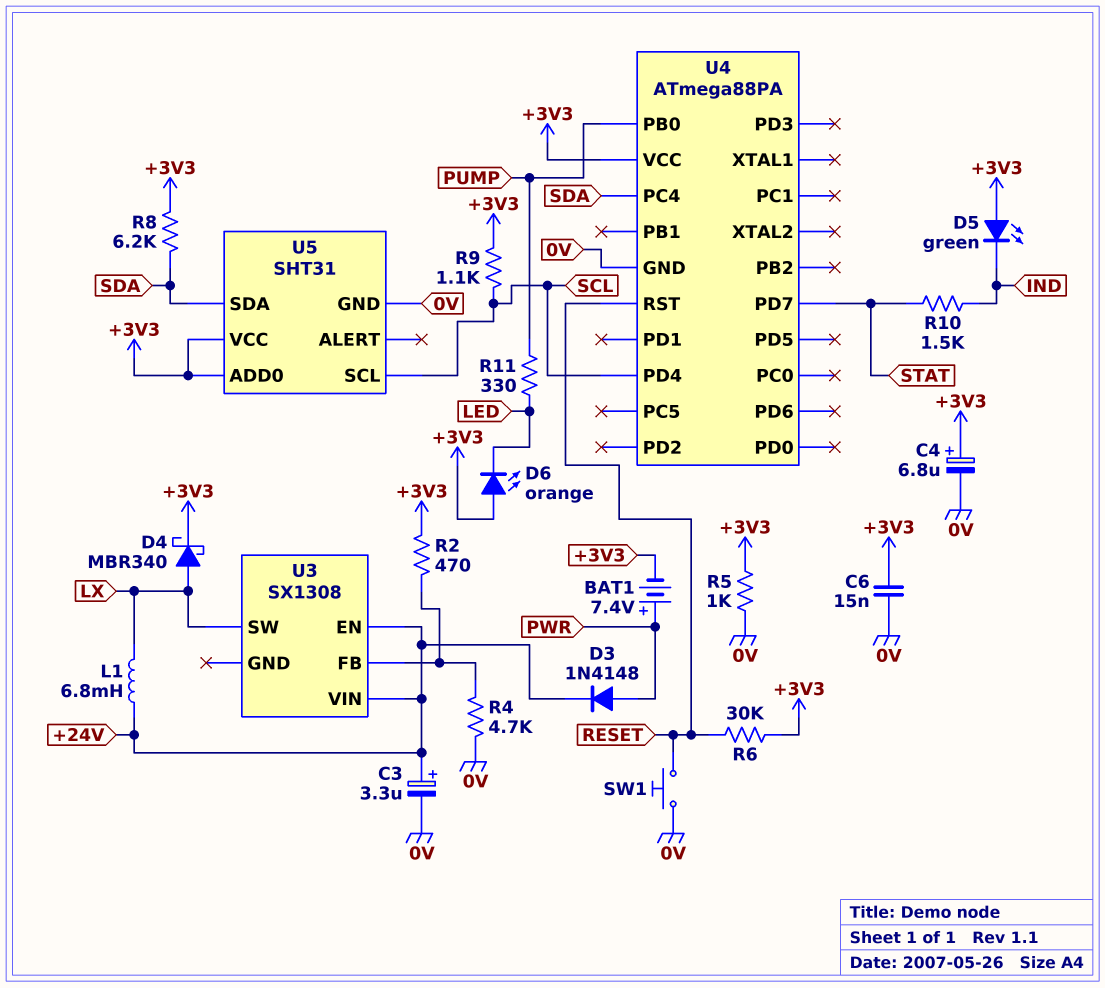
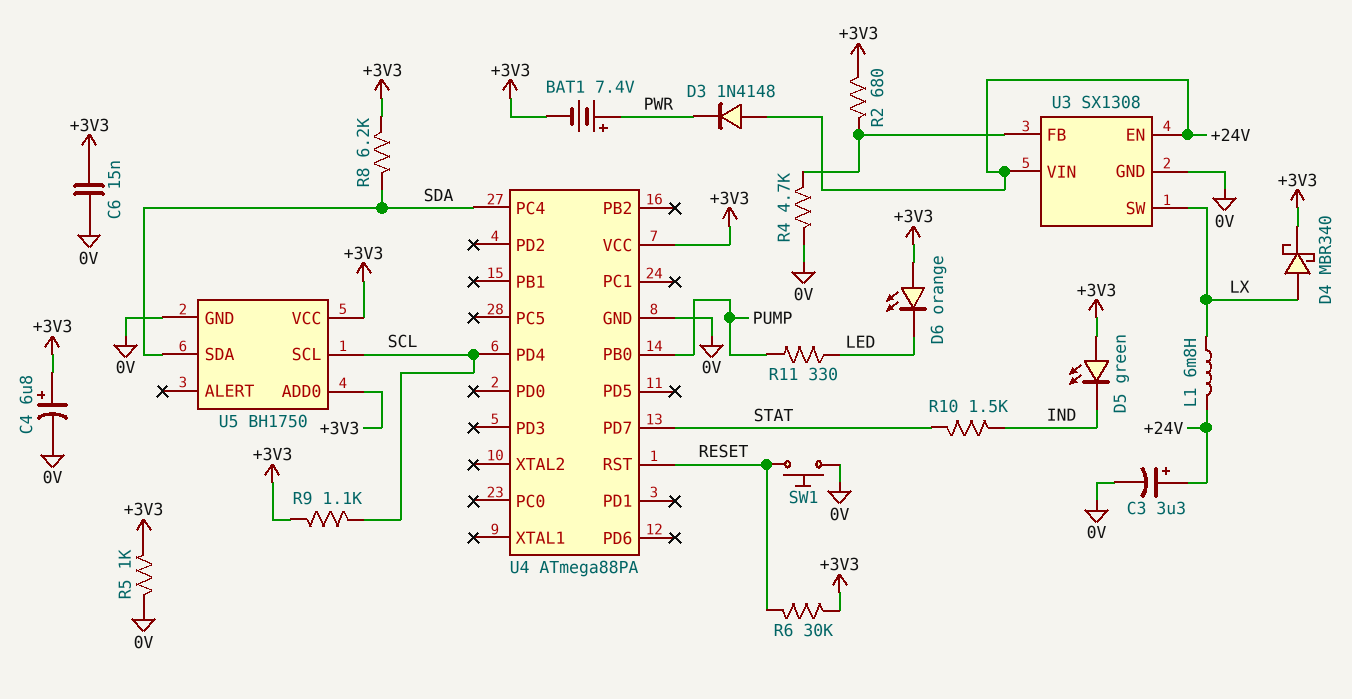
D3: diode 1N4148 (A PWR, K +24V) -> diode 1N4148 (A +24V, K PWR)
R2: 470 (+3V3, U3/FB) -> 680 (+3V3, U3/FB)
U3 pin GND: none -> 0V
U5: SHT31 -> BH1750

